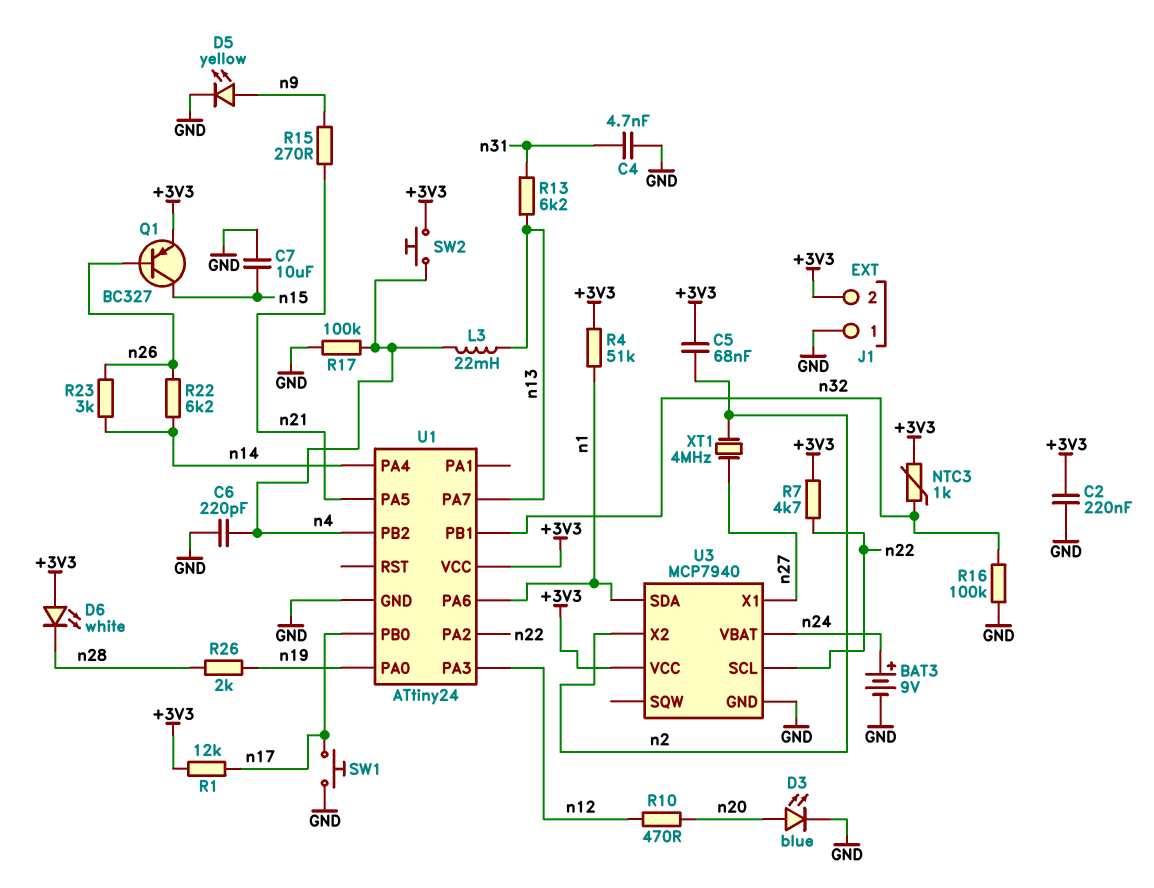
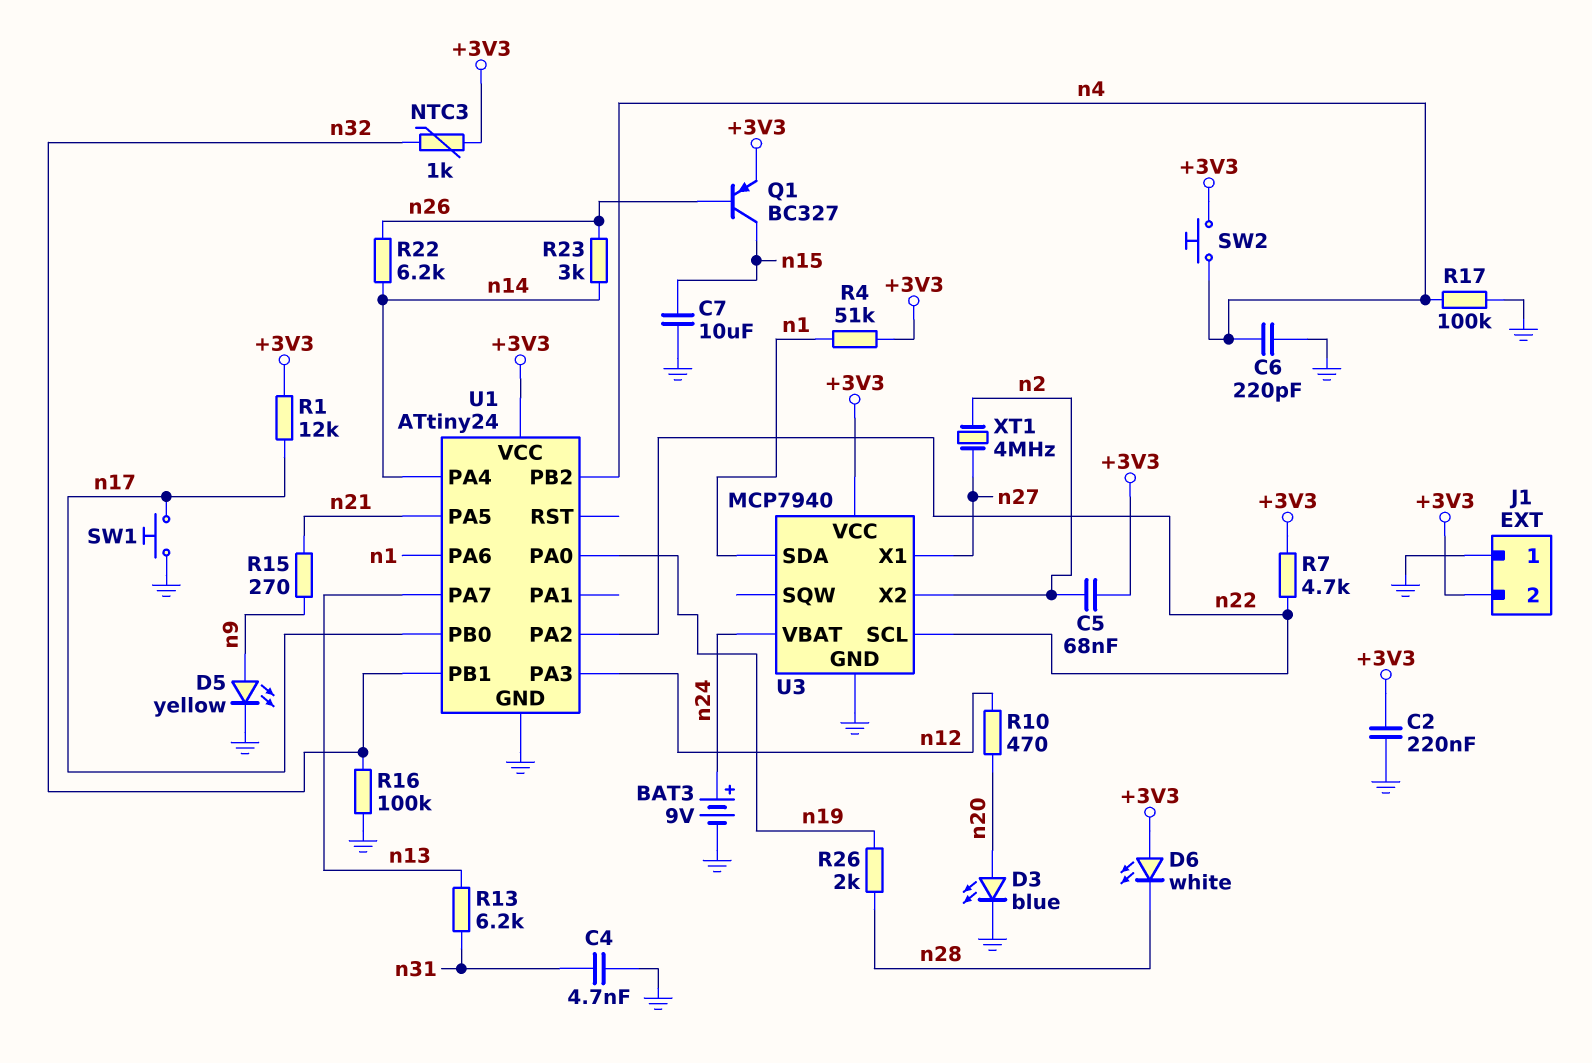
L3: 22mH (n4, n13) -> none

